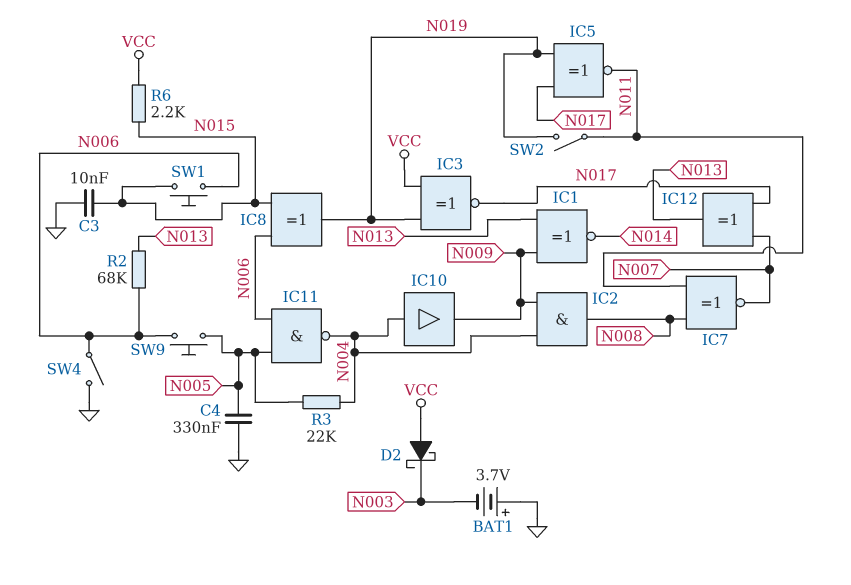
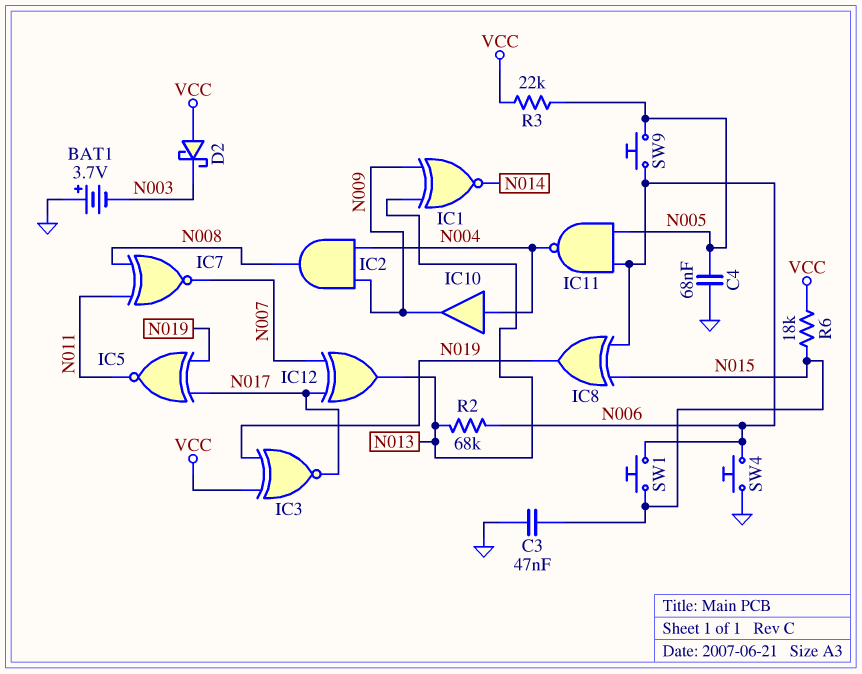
C3: 10nF (GND, N015) -> 47nF (GND, N015)
C4: 330nF (GND, N005) -> 68nF (GND, N005)
R3: 22k (N004, N005) -> 22k (N005, VCC)
R6: 2.2k (N015, VCC) -> 18k (N015, VCC)
SW2: switch (N011, N019) -> none
SW4: switch (GND, N006) -> button (GND, N006)

